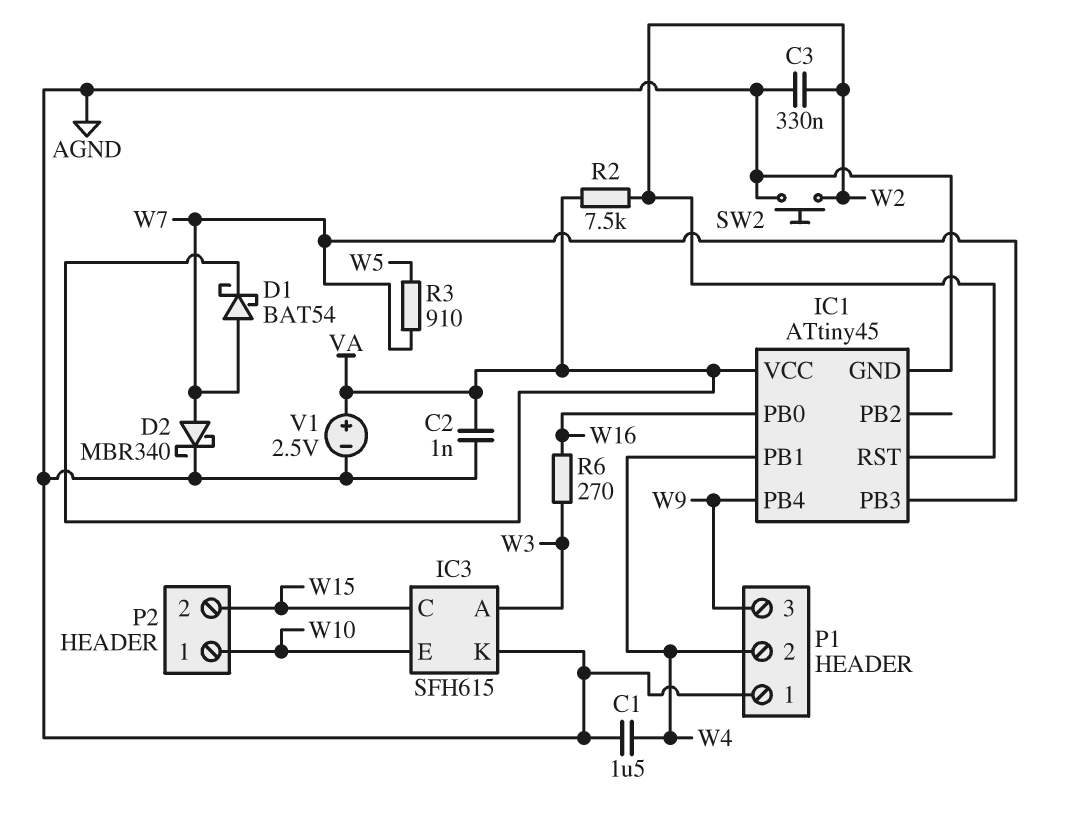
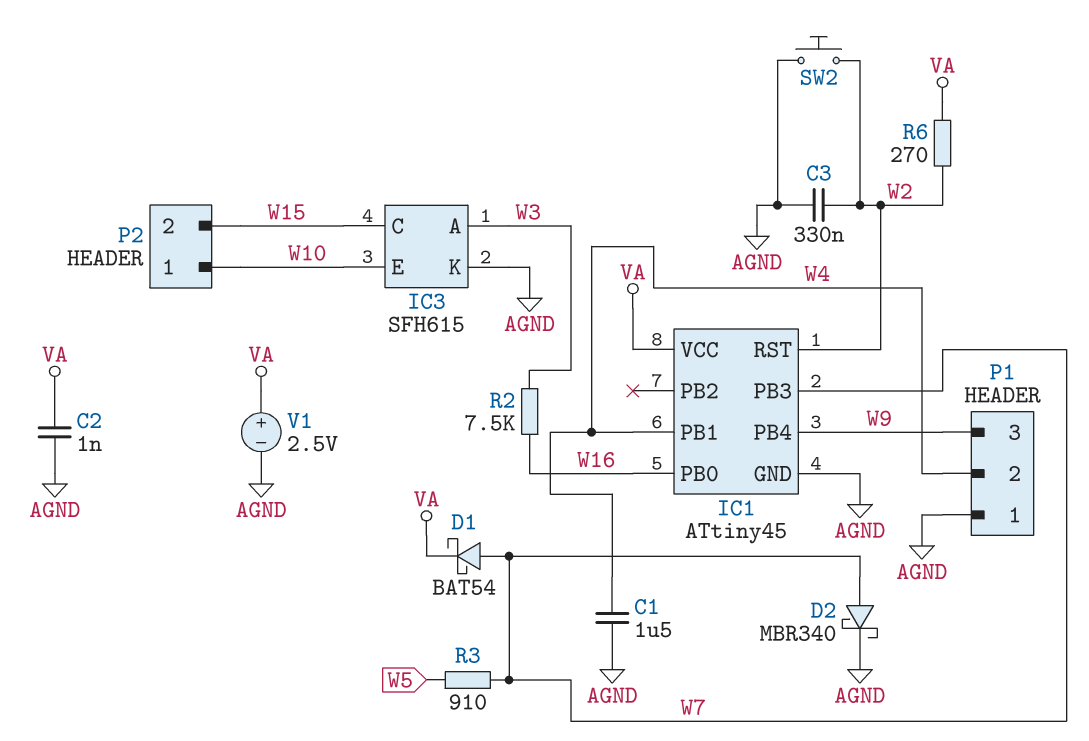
R2: 7.5k (VA, W2) -> 7.5k (W3, W16)
R6: 270 (W3, W16) -> 270 (VA, W2)

